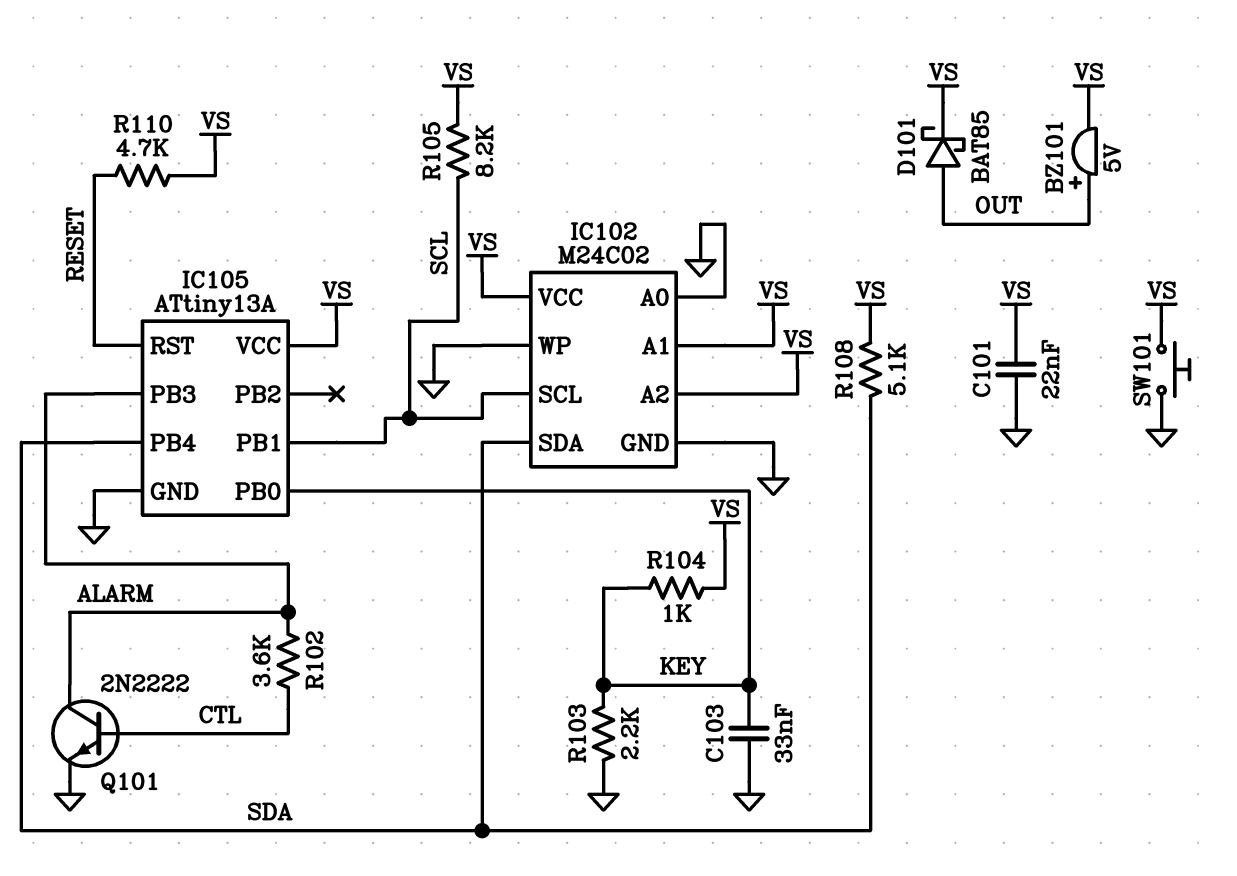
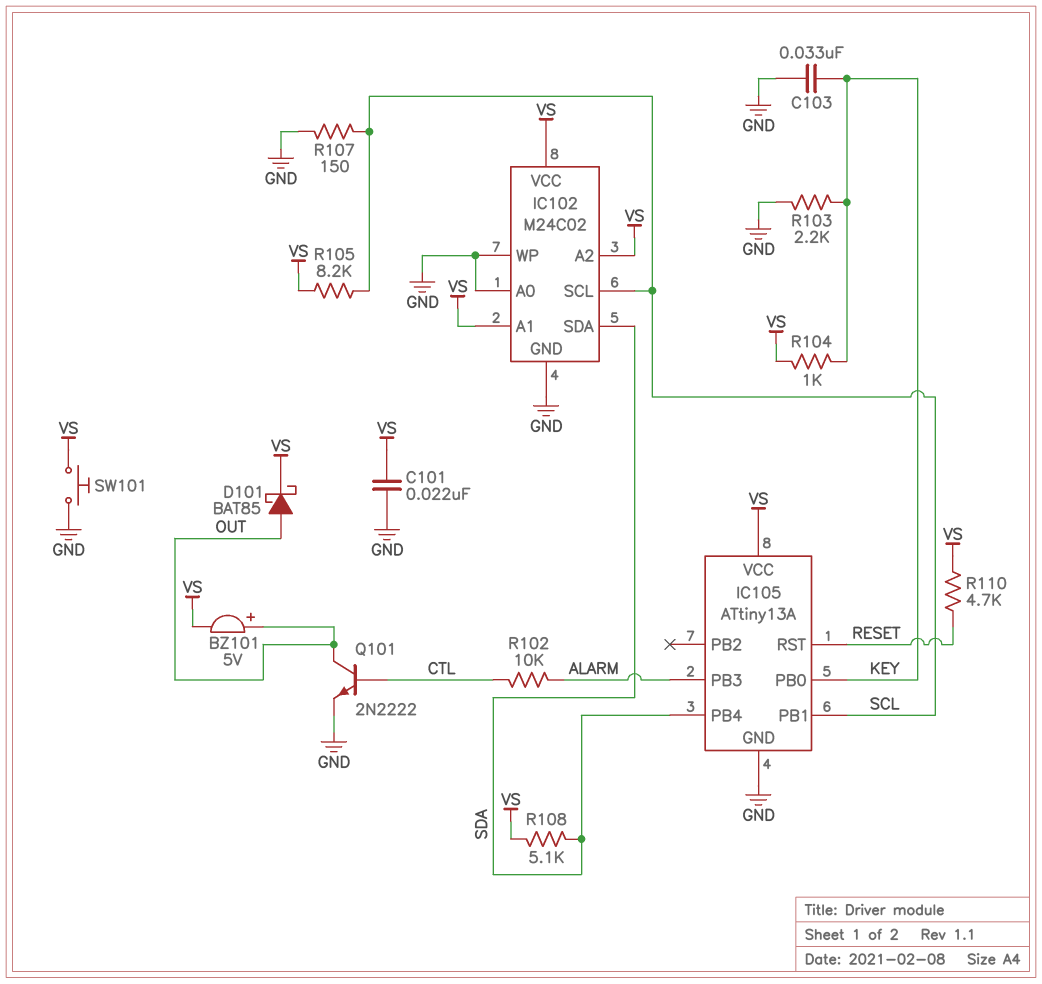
Q101: NPN 2N2222 (B CTL, C ALARM, E GND) -> NPN 2N2222 (B CTL, C OUT, E GND)
R102: 3.6k (ALARM, CTL) -> 10k (ALARM, CTL)
R107: none -> 150 (GND, SCL)

